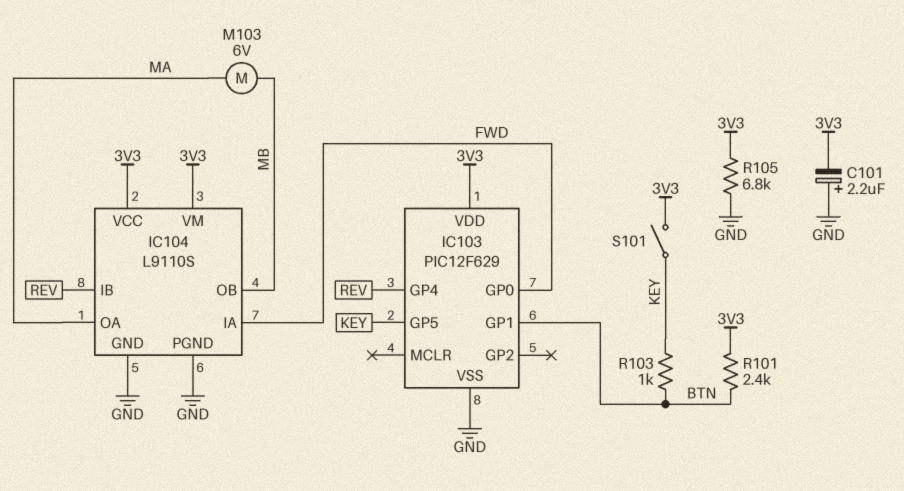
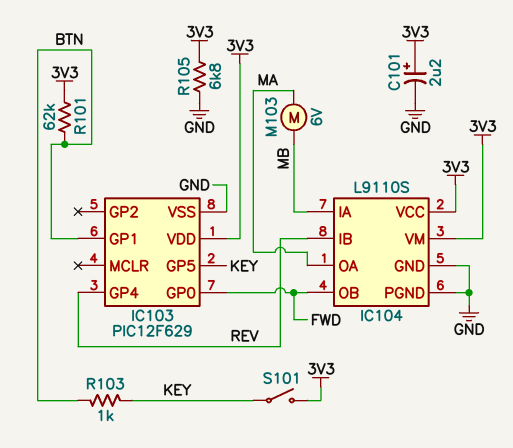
C101: 2.2uF (plus GND, minus 3V3) -> 2.2uF (plus 3V3, minus GND)
IC104 pin IA: FWD -> MB
IC104 pin OB: MB -> FWD
R101: 2.4k (3V3, BTN) -> 62k (3V3, BTN)

